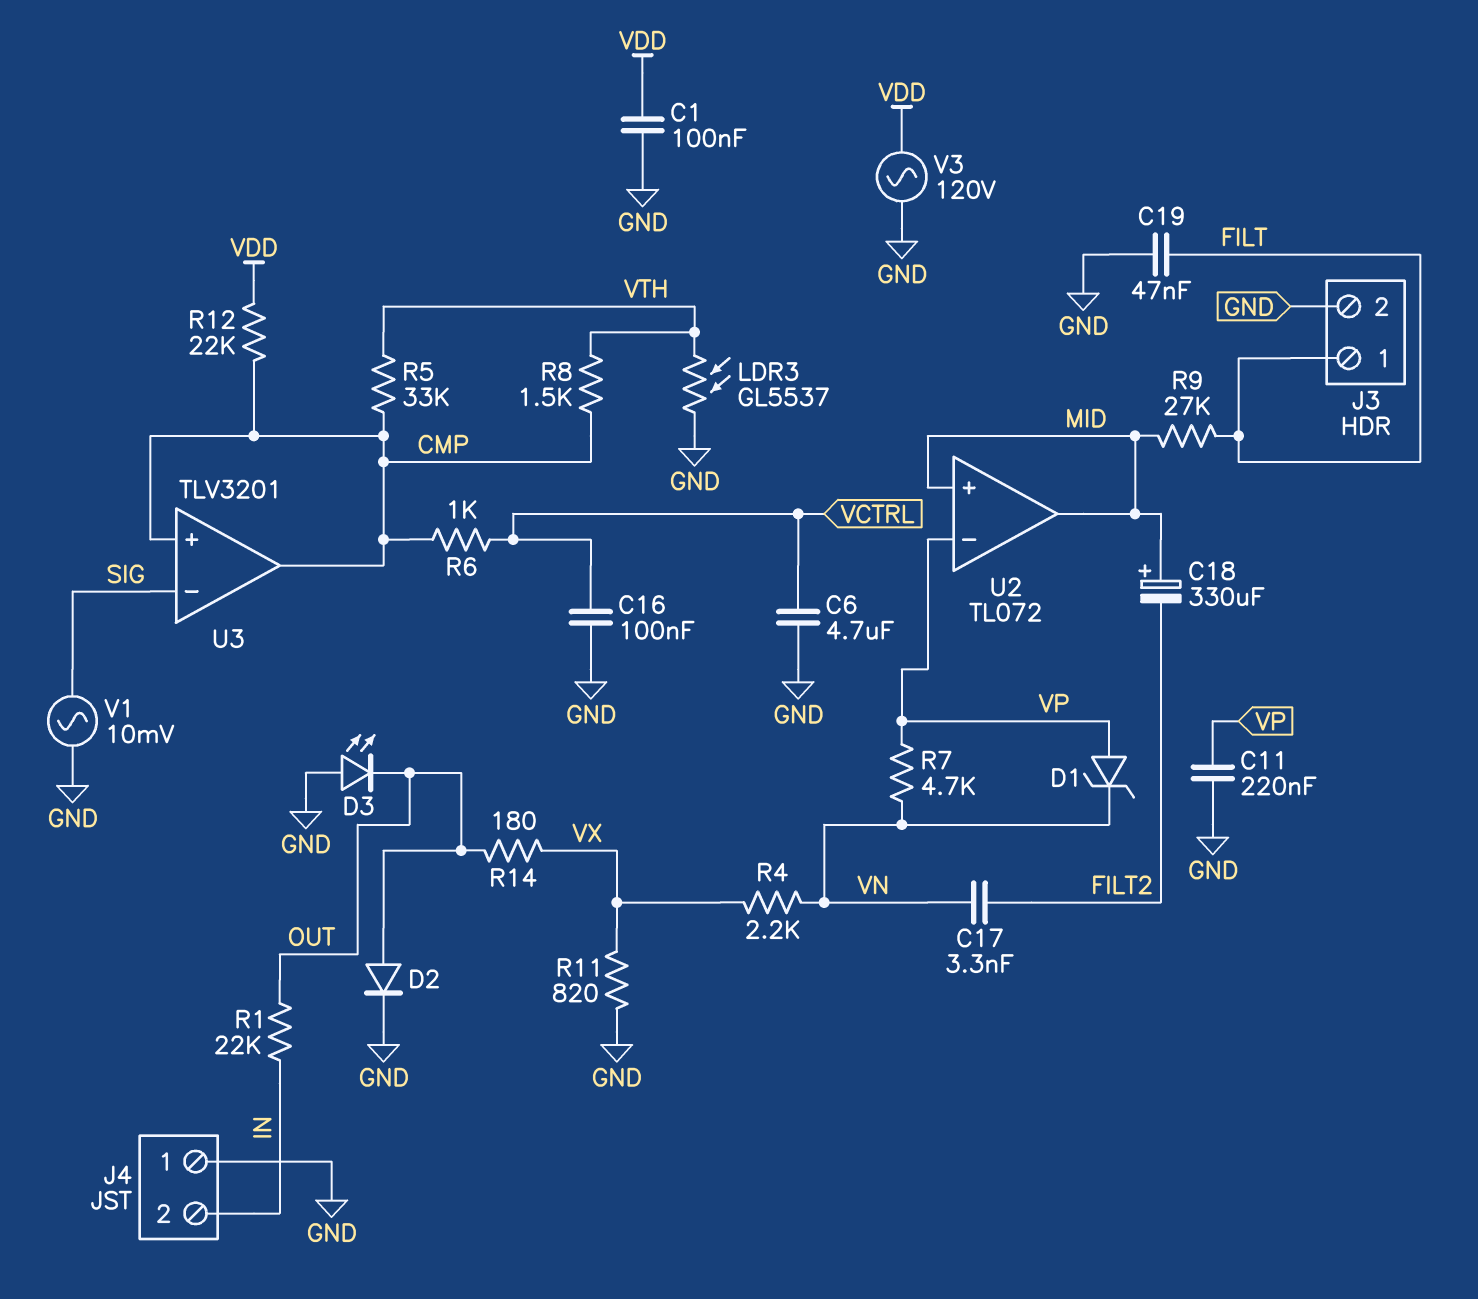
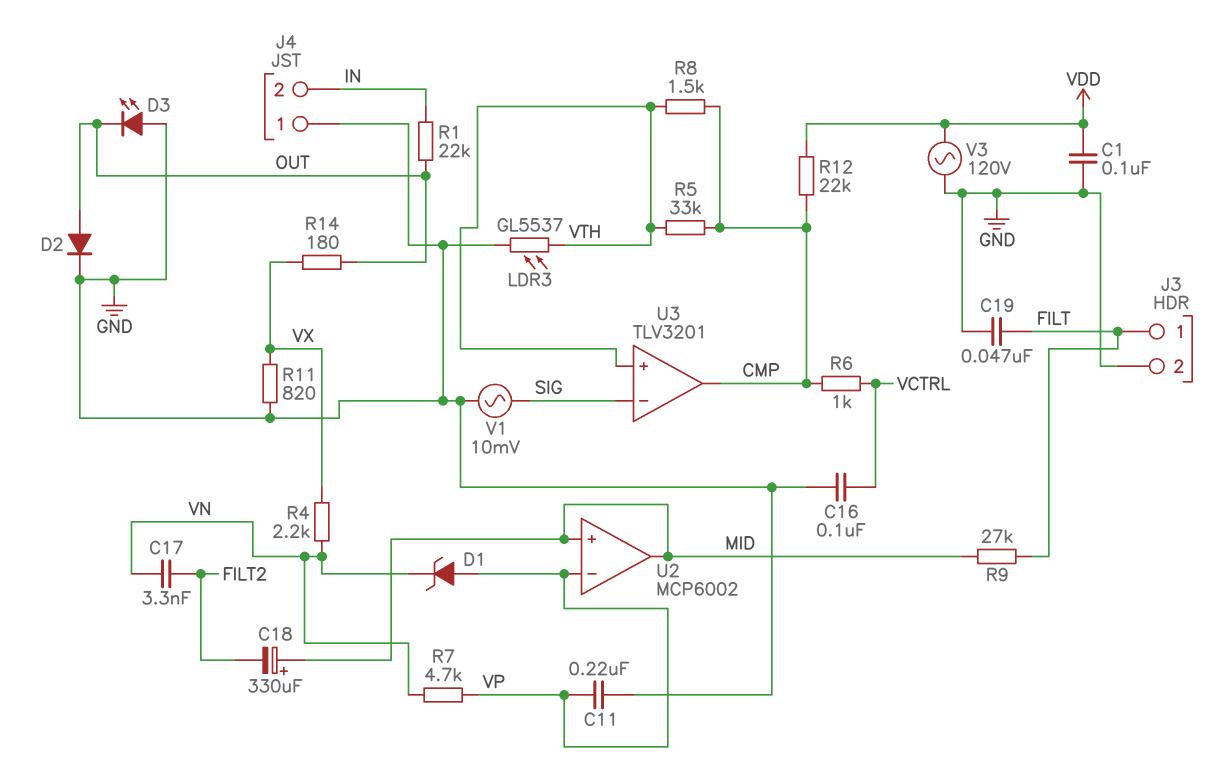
C6: 4.7uF (GND, VCTRL) -> none
U2: TL072 -> MCP6002
U3 pin in+: CMP -> VTH

